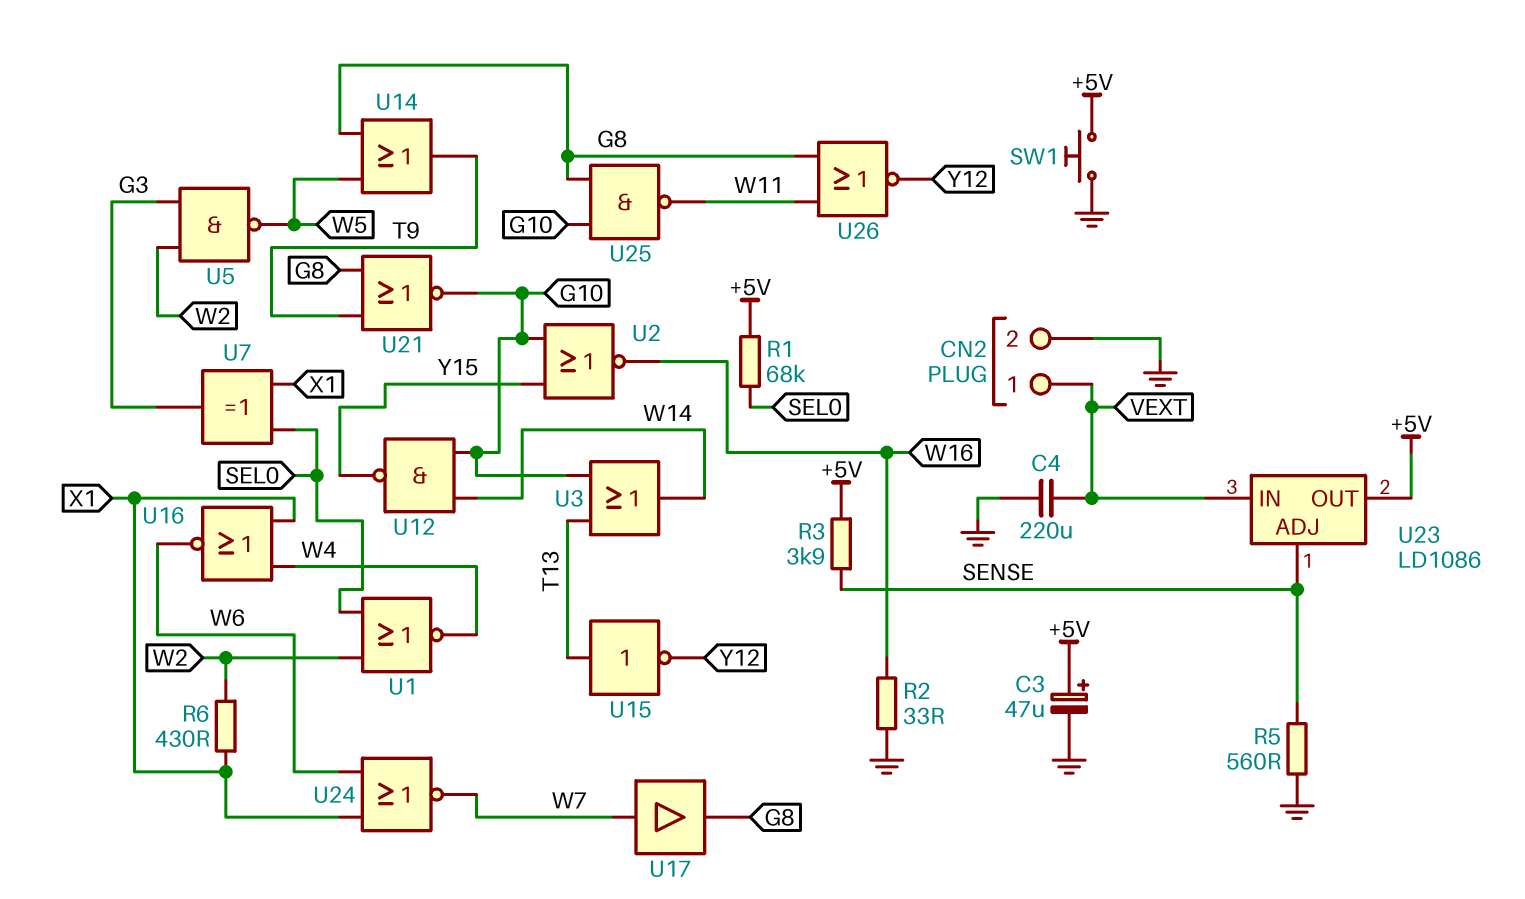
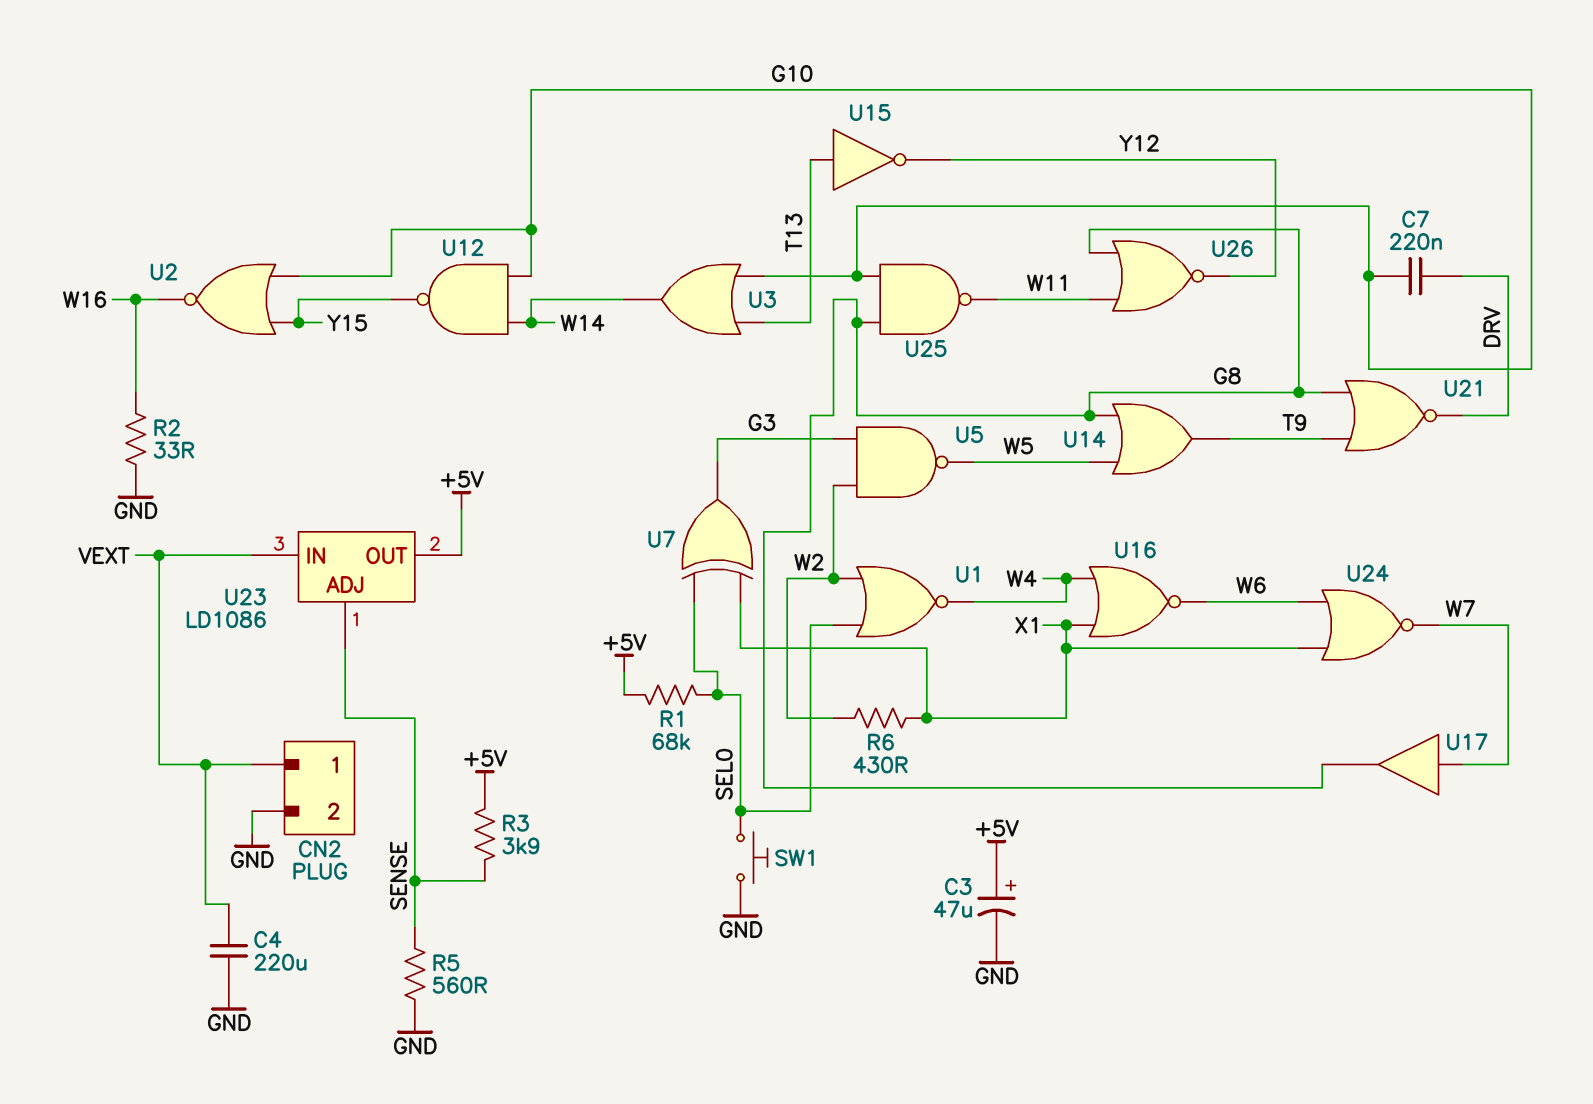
C7: none -> 220nF (DRV, G10)
SW1: button (+5V, GND) -> button (GND, SEL0)
U21: NOR (in G8, in T9, out G10) -> NOR (in G8, in T9, out DRV)

